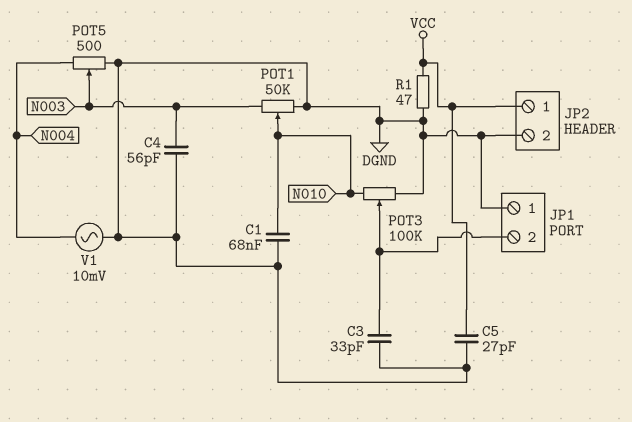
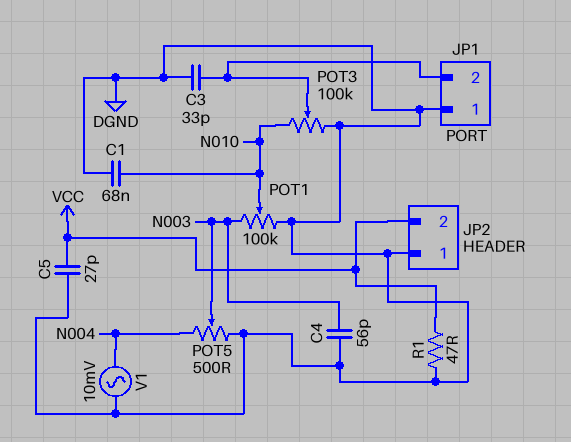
JP2 pin 1: VCC -> DGND
JP2 pin 2: DGND -> VCC
POT1: 50k (DGND, N003, wiper N010) -> 100k (DGND, N003, wiper N010)

